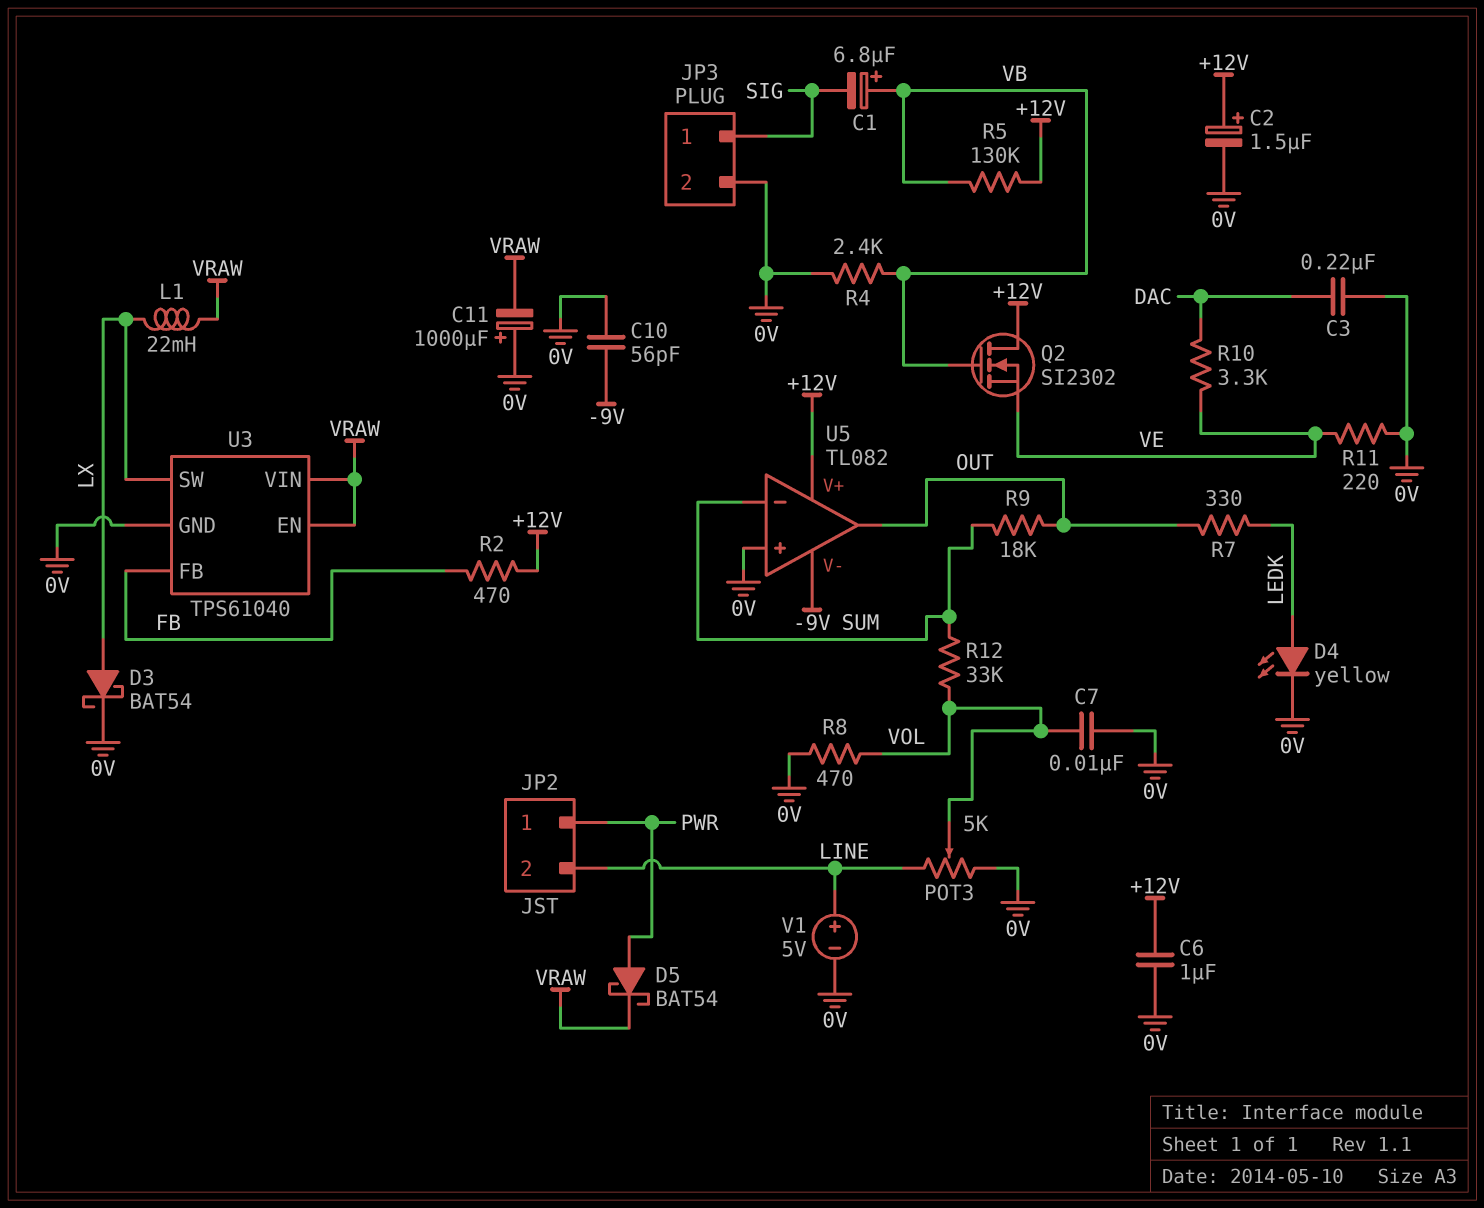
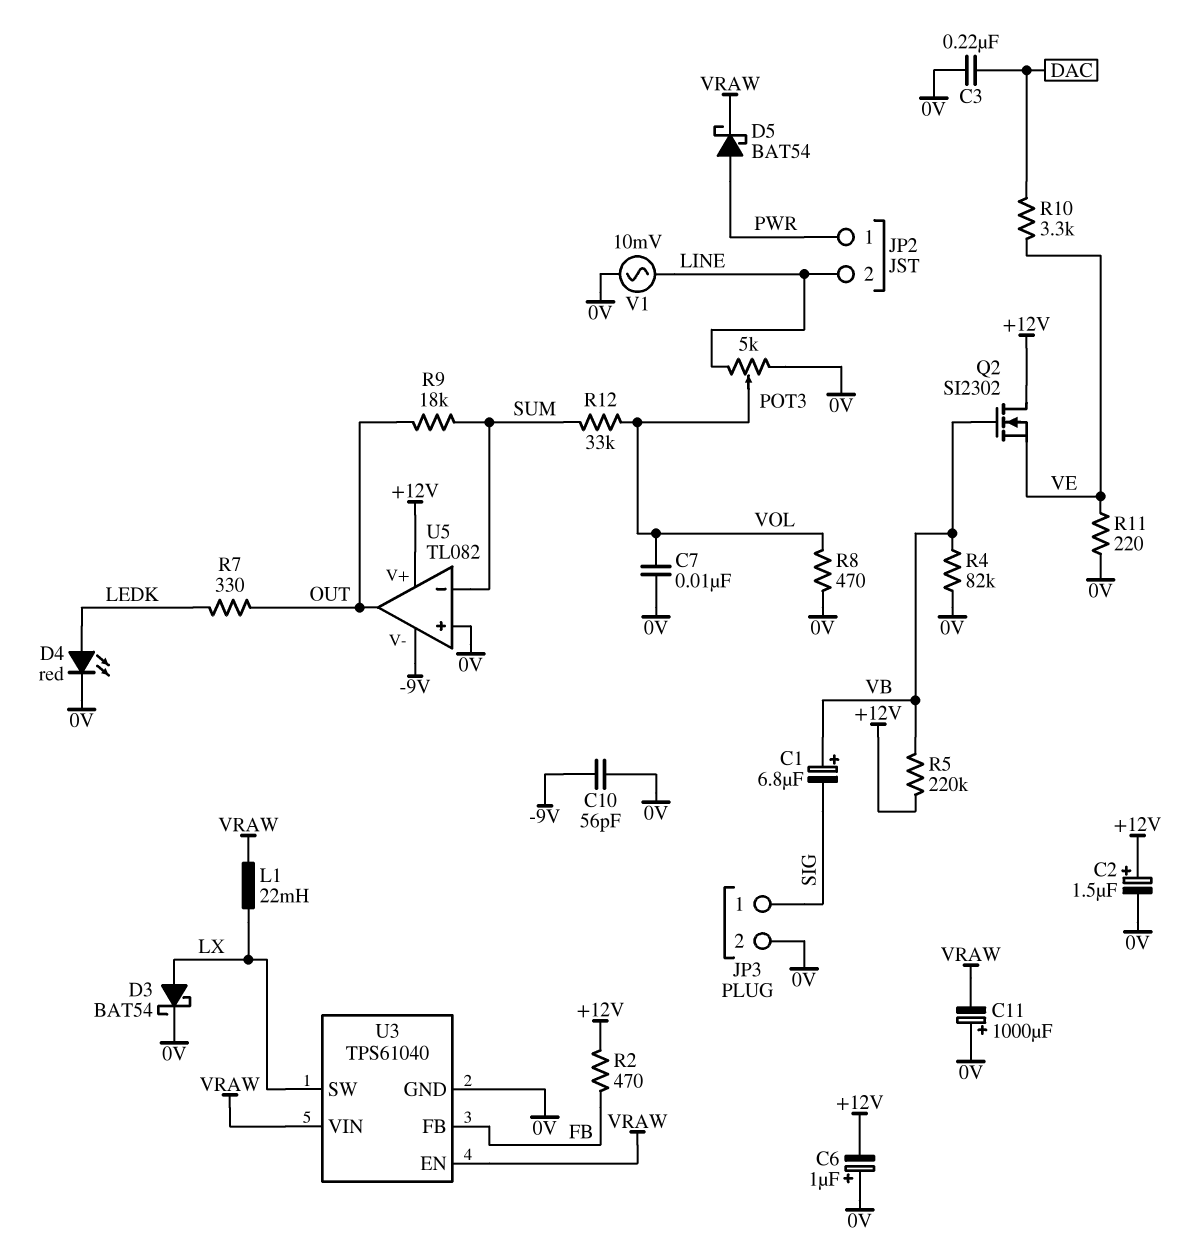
C6: 1uF (+12V, 0V) -> 1uF (plus 0V, minus +12V)
D4: LED yellow (A LEDK, K 0V) -> LED red (A LEDK, K 0V)
R4: 2.4k (0V, VB) -> 82k (0V, VB)
R5: 130k (+12V, VB) -> 220k (+12V, VB)
V1: 5V (plus LINE, minus 0V) -> AC 10mV (0V, LINE)

